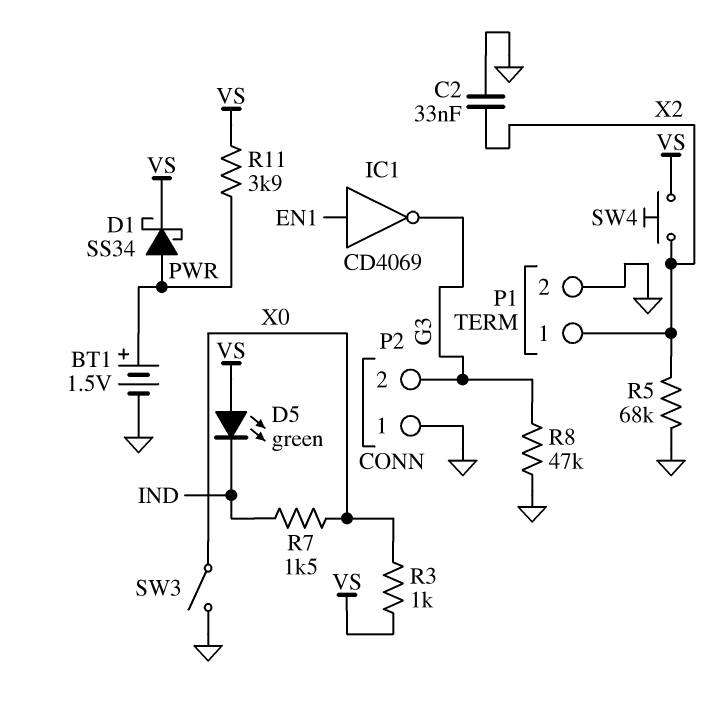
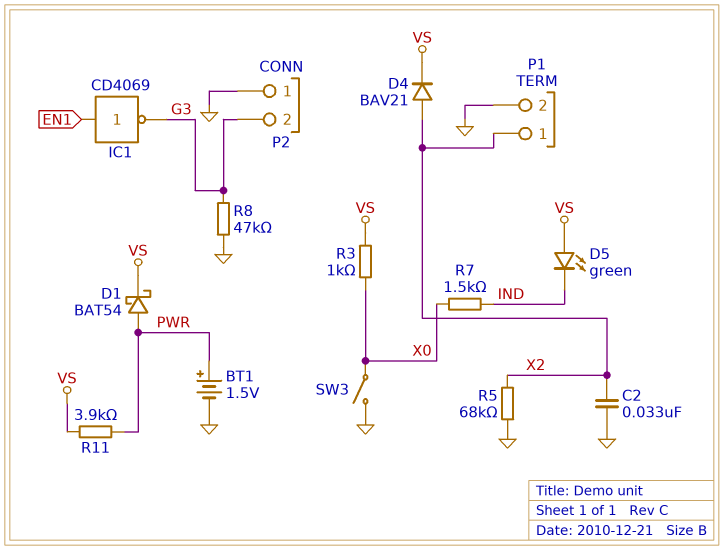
D1: schottky SS34 (A PWR, K VS) -> schottky BAT54 (A PWR, K VS)
D4: none -> diode BAV21 (A X2, K VS)
SW4: button (VS, X2) -> none

